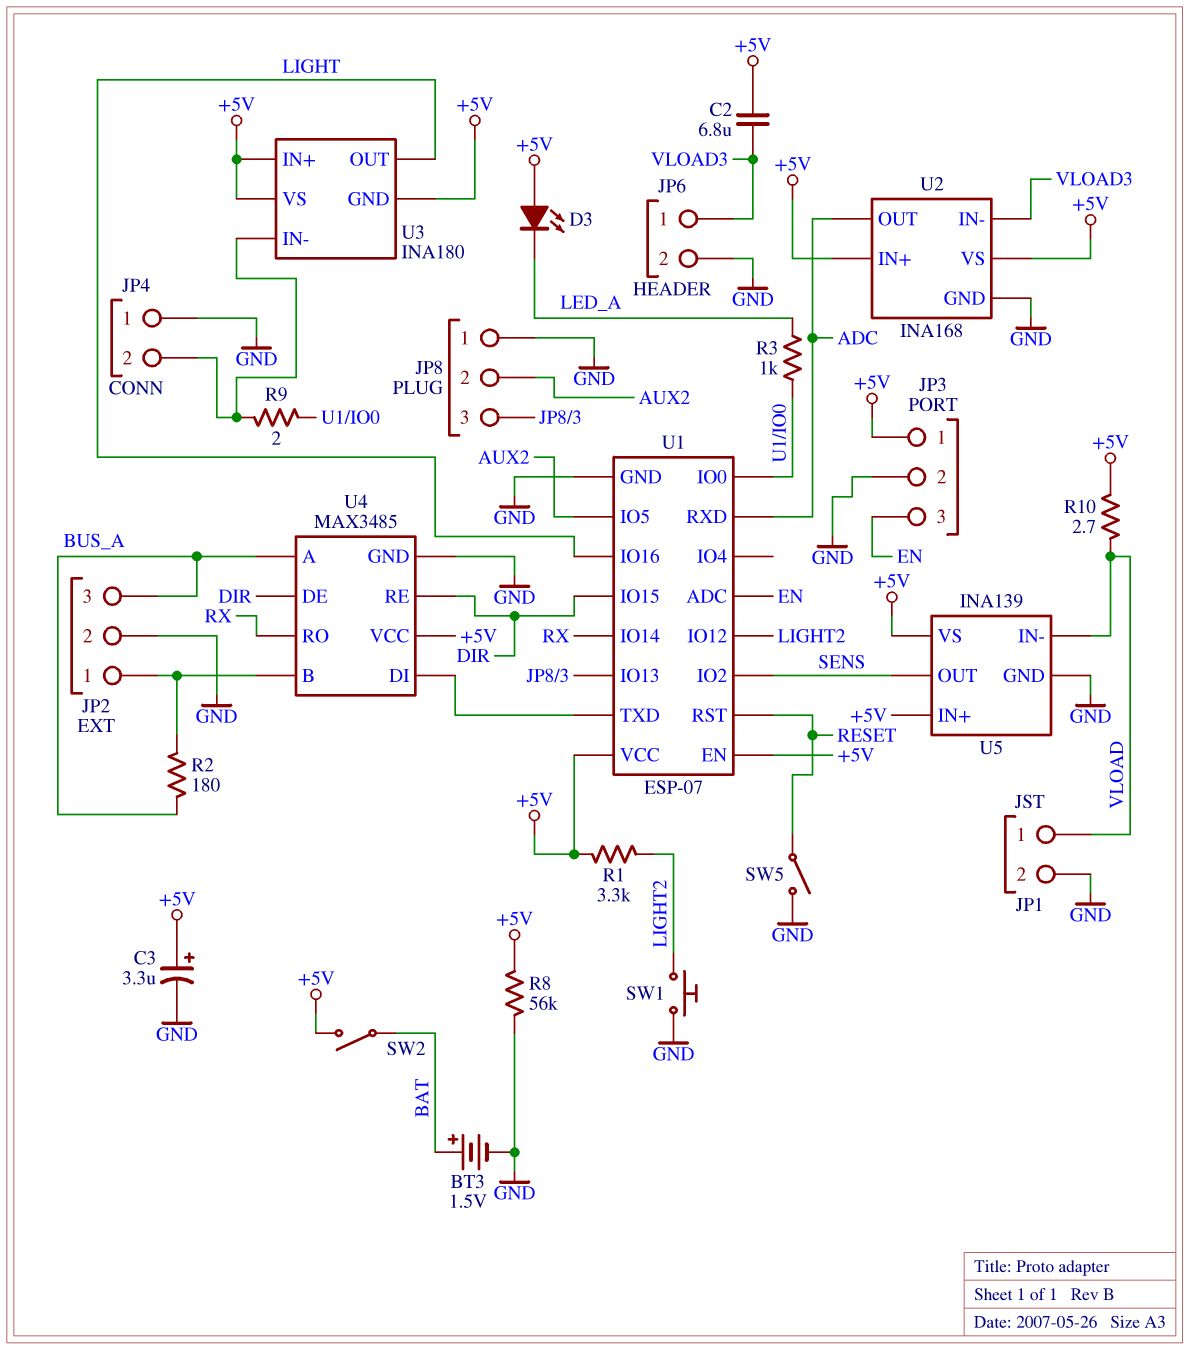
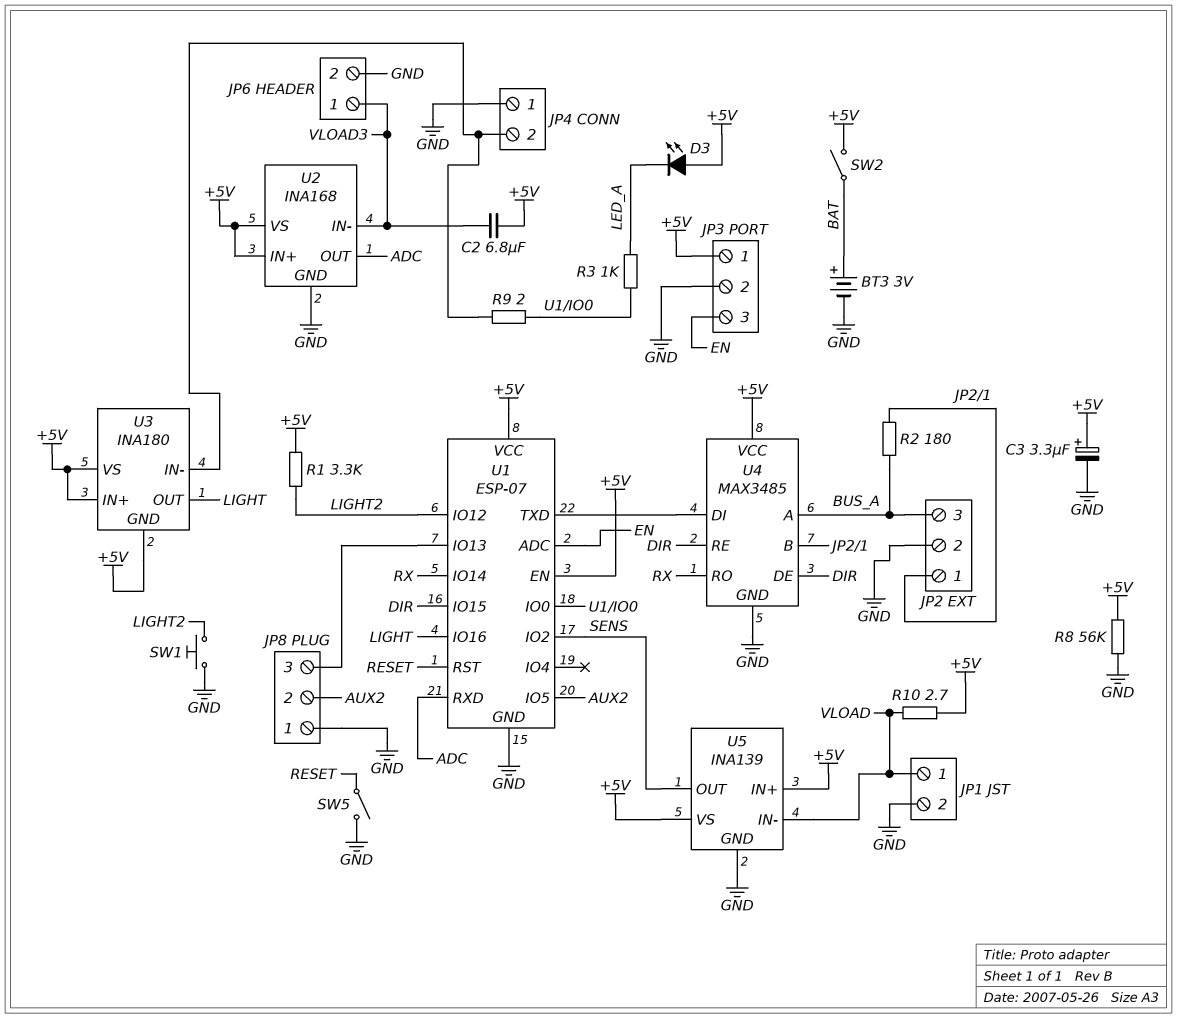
BT3: 1.5V (plus BAT, minus GND) -> 3V (plus BAT, minus GND)

